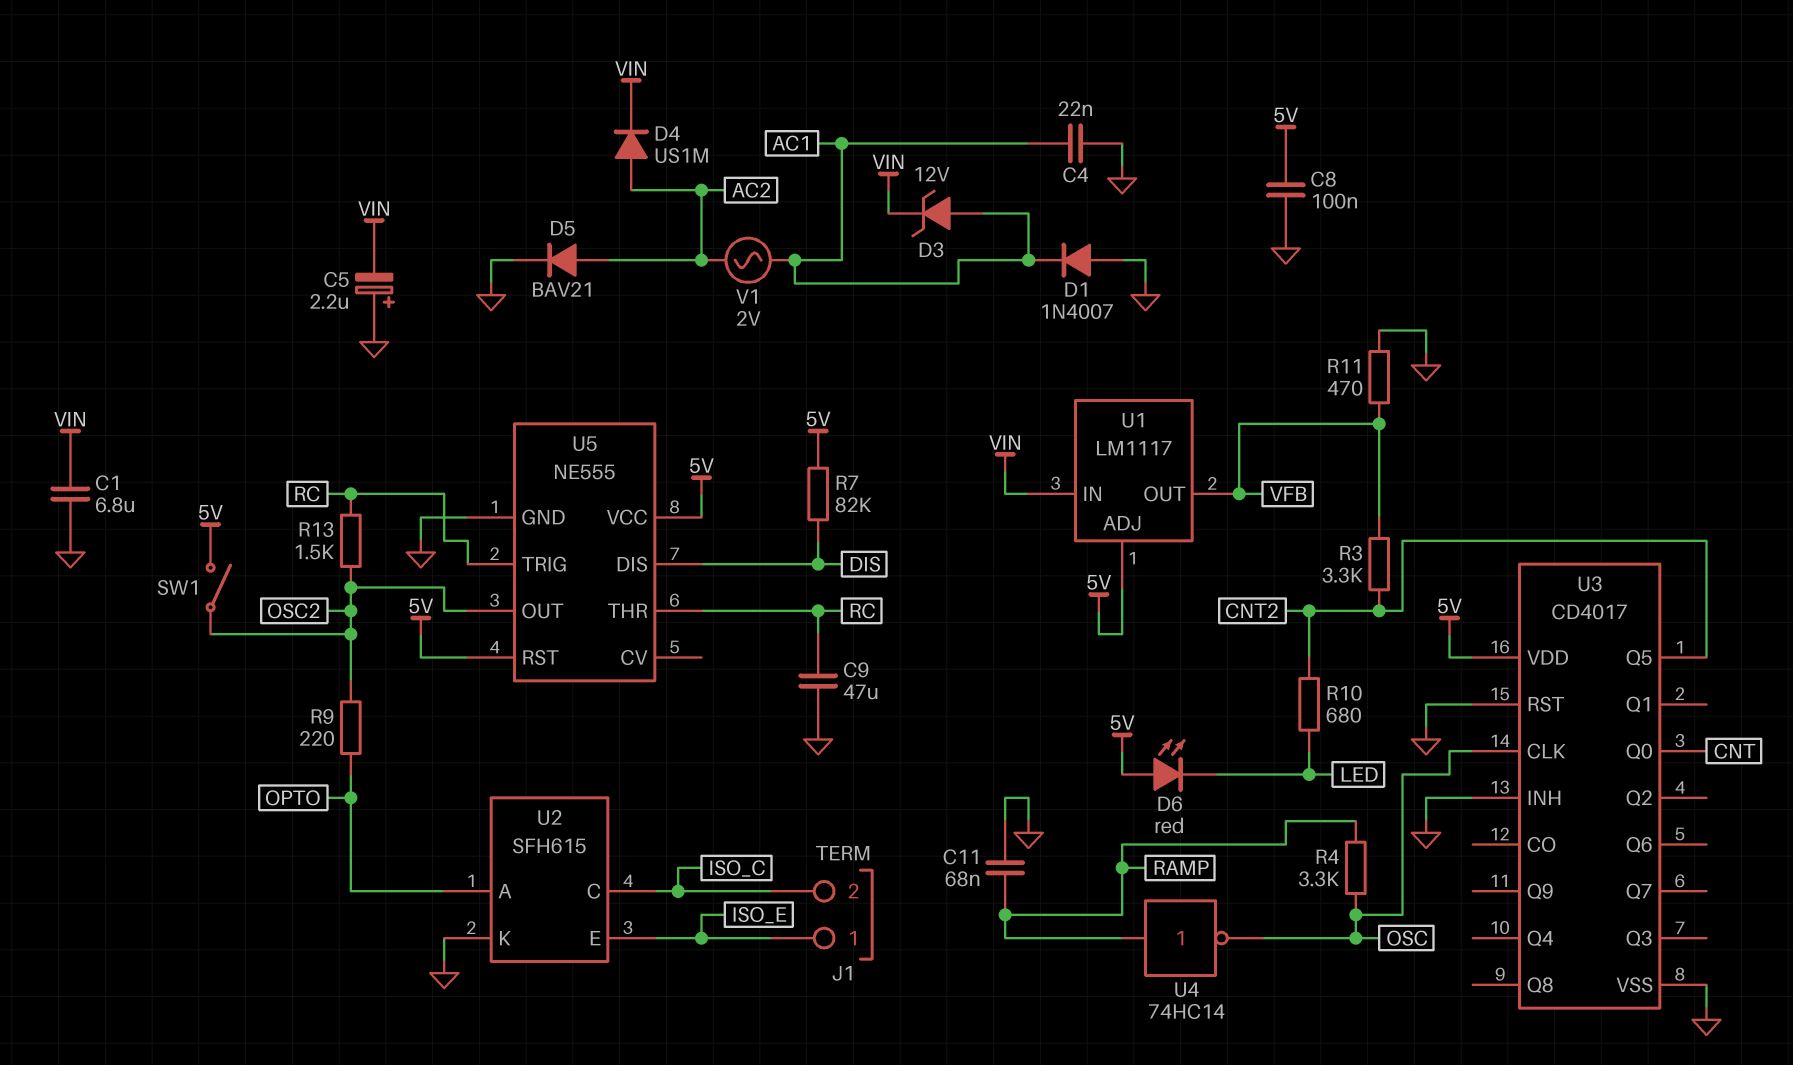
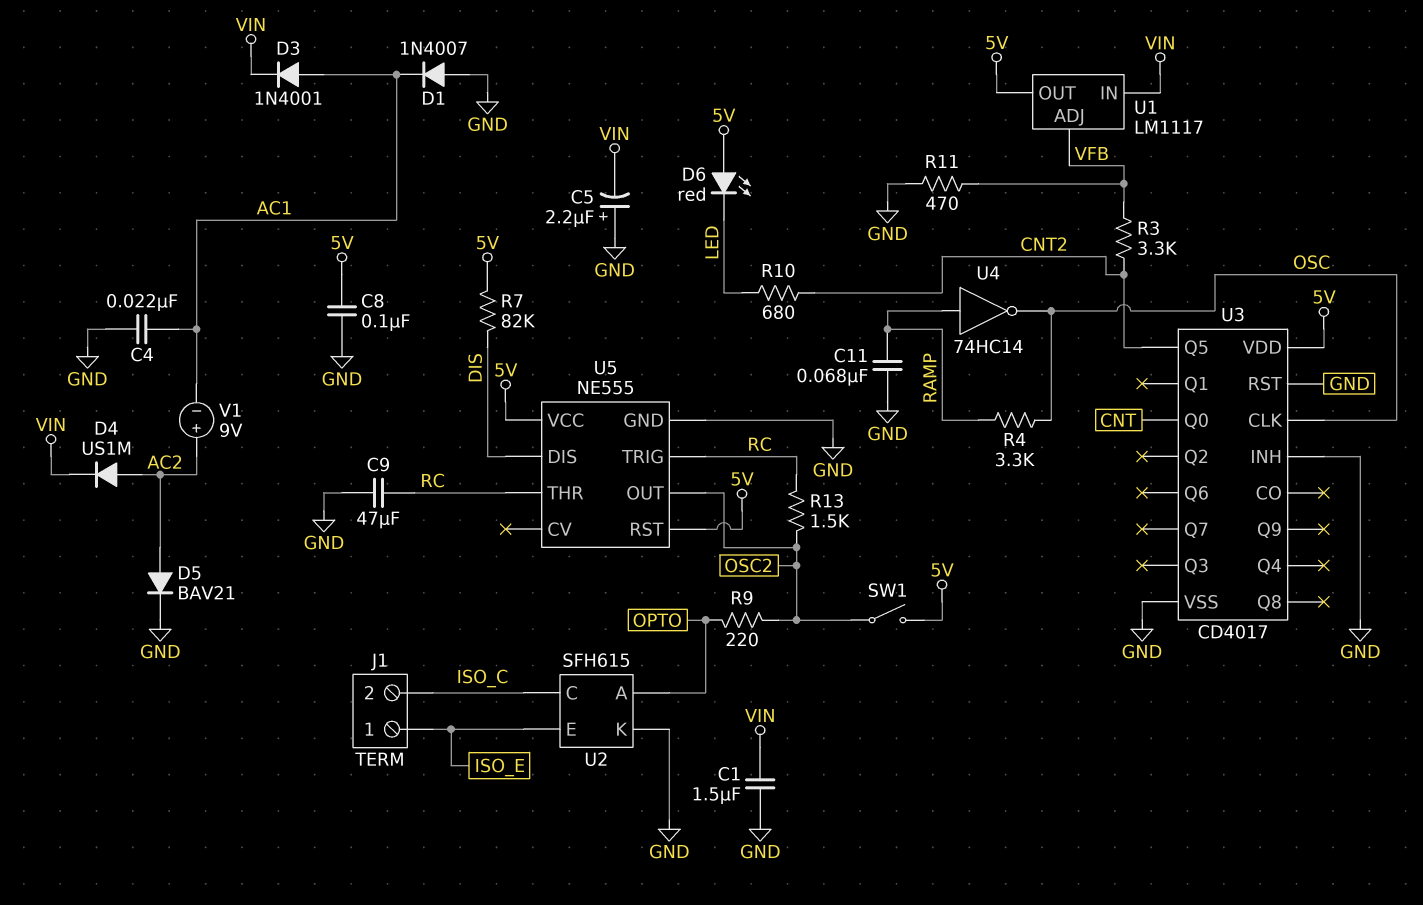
C1: 6.8uF (GND, VIN) -> 1.5uF (GND, VIN)
D3: zener 12V (A AC1, K VIN) -> diode 1N4001 (A AC1, K VIN)
U1 pin ADJ: 5V -> VFB
U1 pin OUT: VFB -> 5V
V1: AC 2V (AC1, AC2) -> 9V (plus AC2, minus AC1)

